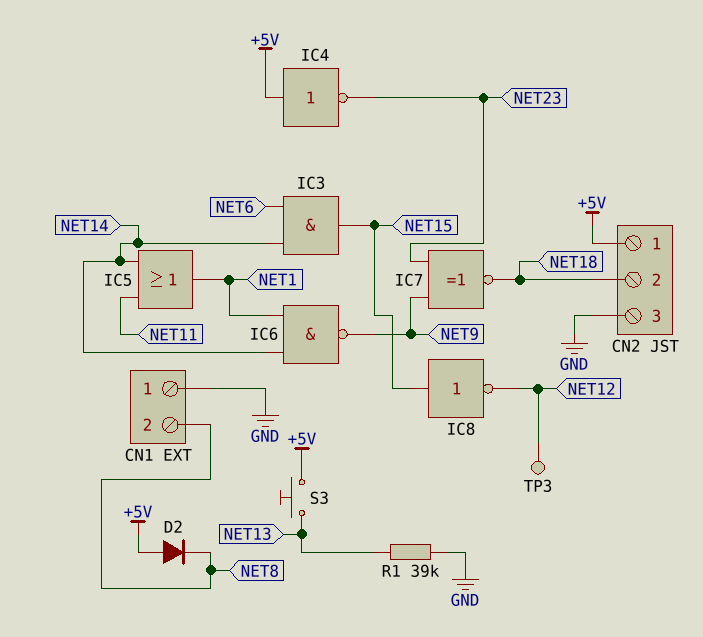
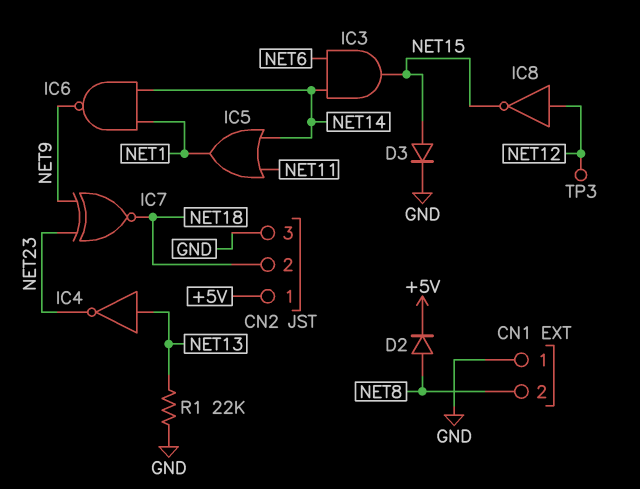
D2: diode (A +5V, K NET8) -> diode (A NET8, K +5V)
D3: none -> diode (A NET15, K GND)
IC4: NOT (in +5V, out NET23) -> NOT (in NET13, out NET23)
IC8: NOT (in NET15, out NET12) -> NOT (in NET12, out NET15)
R1: 39k (GND, NET13) -> 22k (GND, NET13)
S3: button (+5V, NET13) -> none

